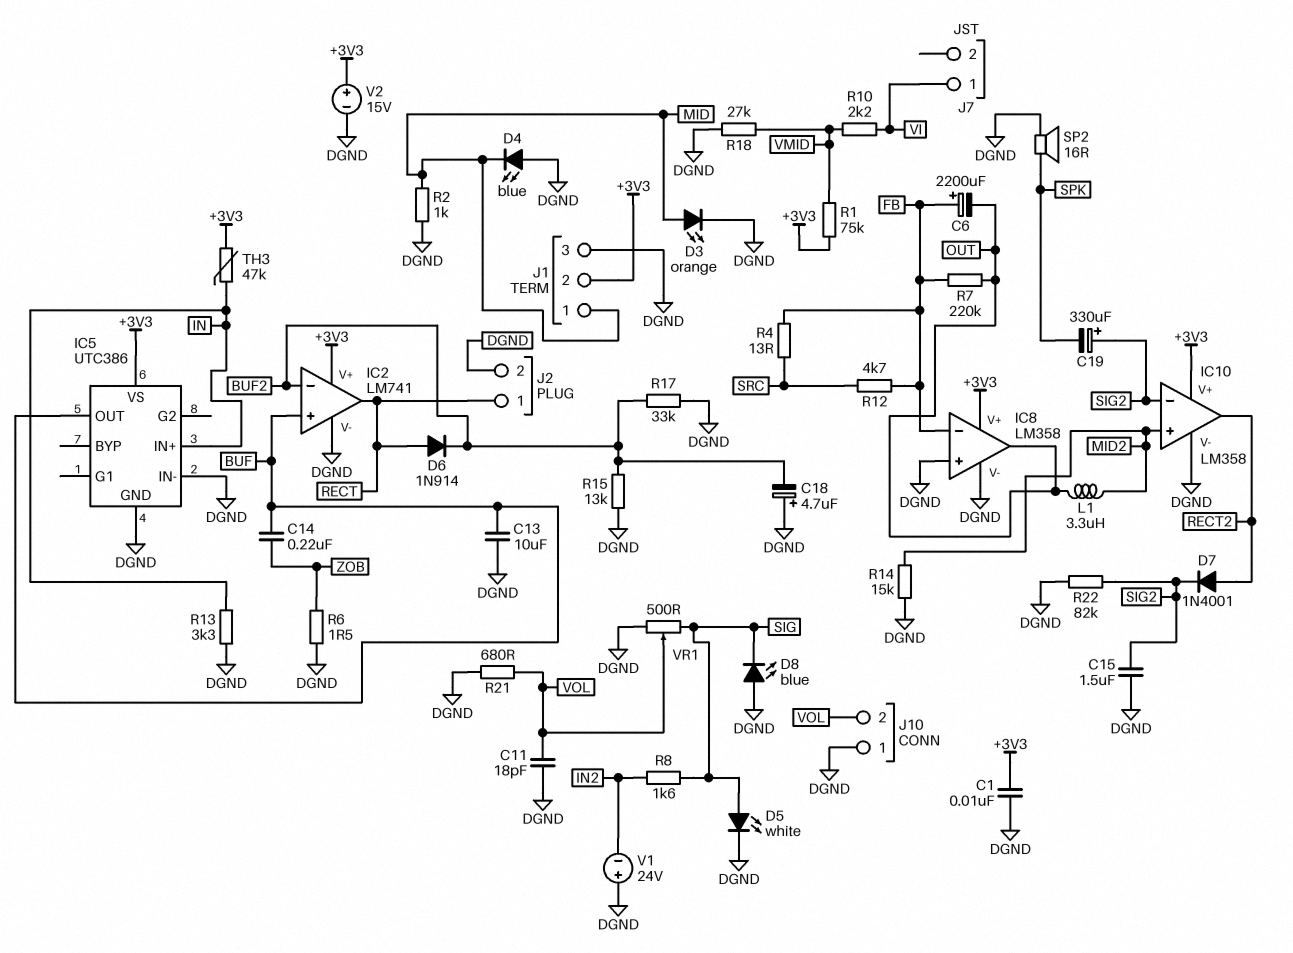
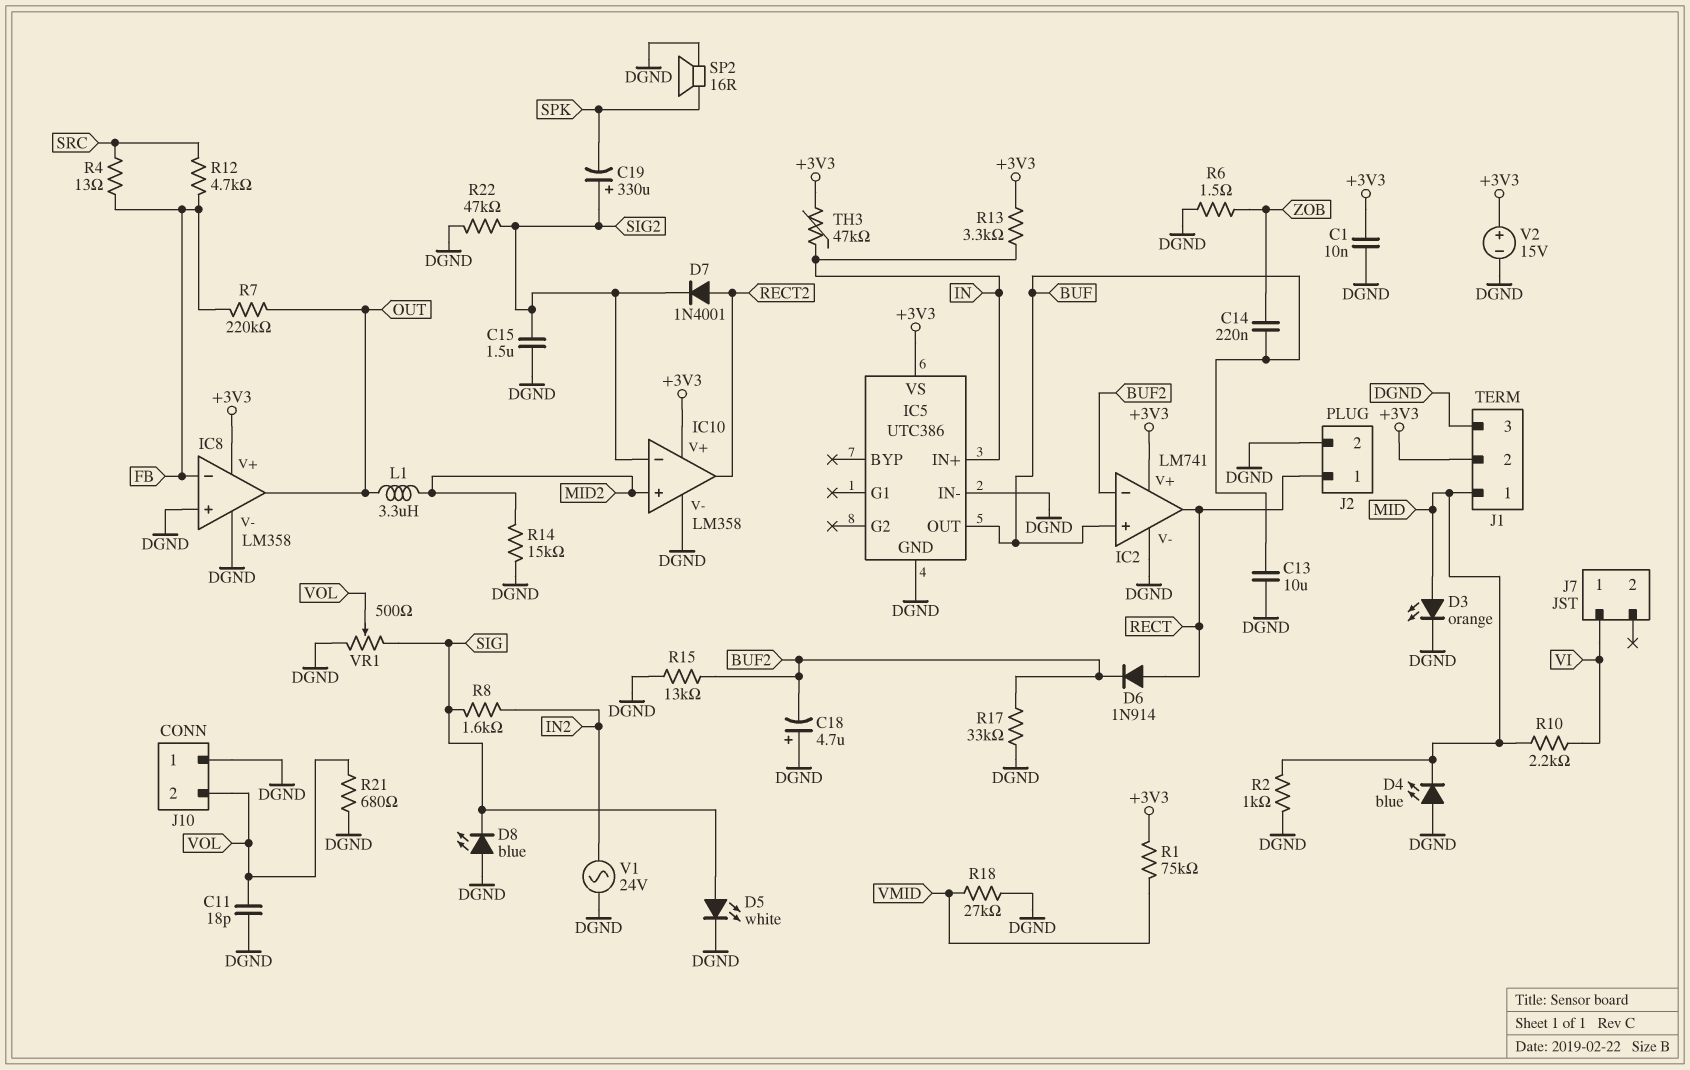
C6: 2200uF (plus FB, minus OUT) -> none
R10: 2.2k (VI, VMID) -> 2.2k (MID, VI)
R13: 3.3k (DGND, IN) -> 3.3k (+3V3, IN)
R22: 82k (DGND, SIG2) -> 47k (DGND, SIG2)
V1: 24V (plus DGND, minus IN2) -> AC 24V (DGND, IN2)

